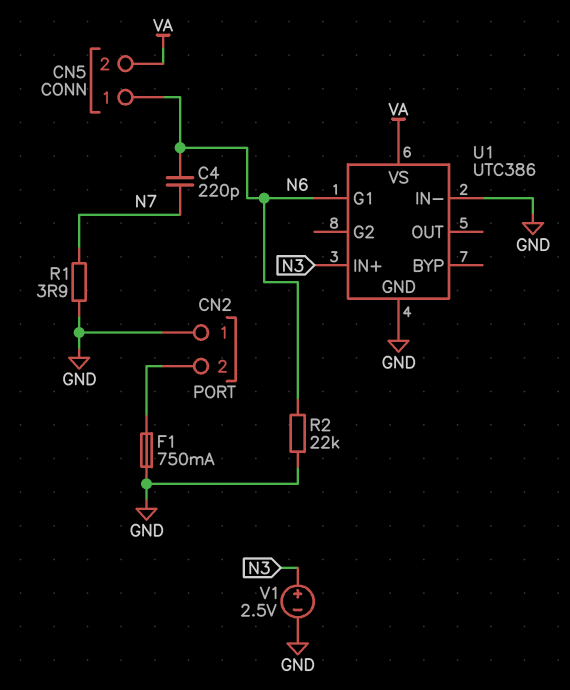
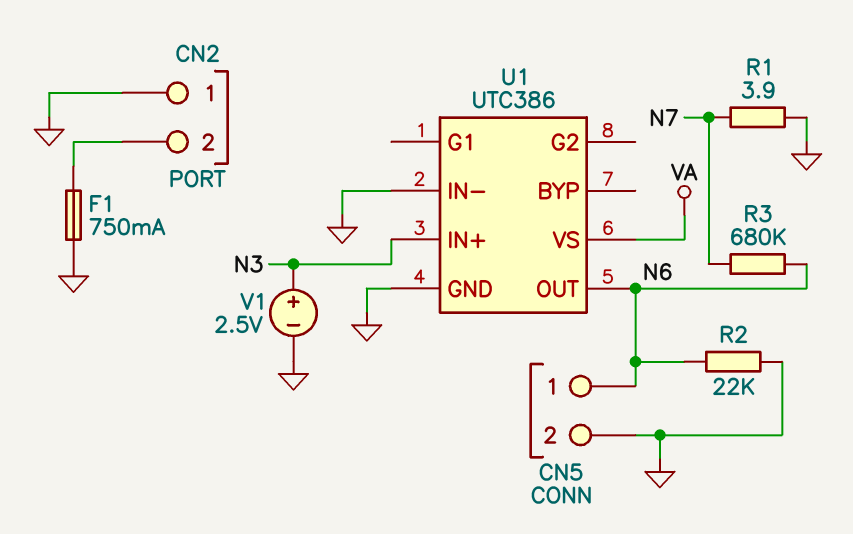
C4: 220pF (N6, N7) -> none
CN5 pin 2: VA -> GND
R3: none -> 680k (N6, N7)
U1 pin G1: N6 -> none
U1 pin OUT: none -> N6

